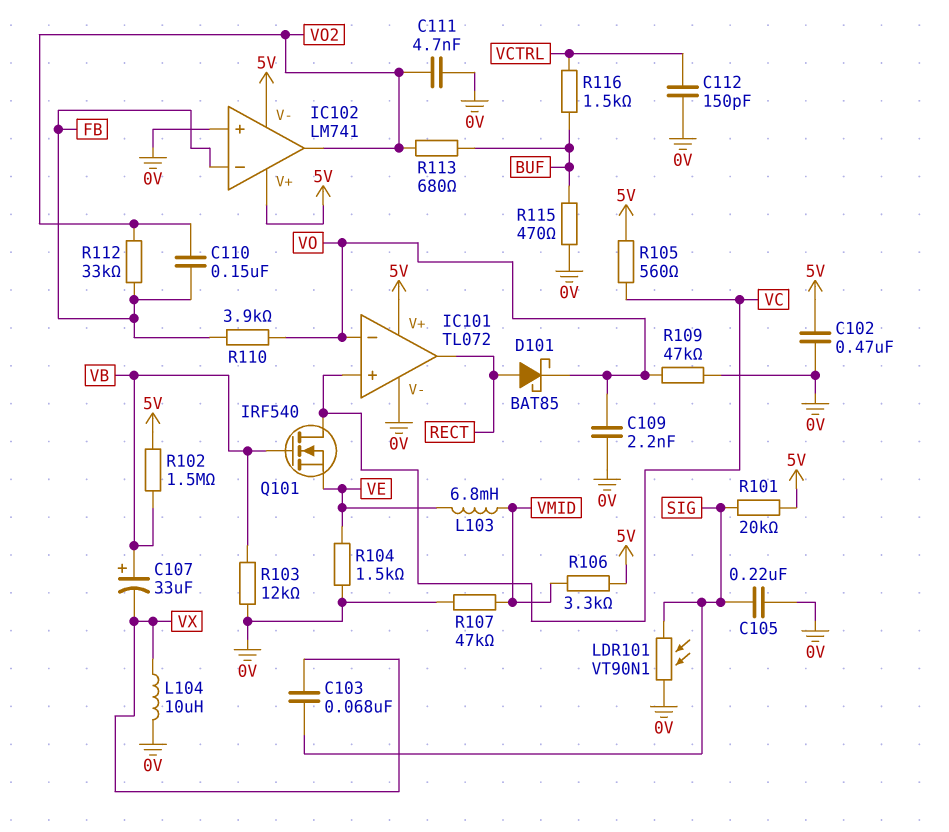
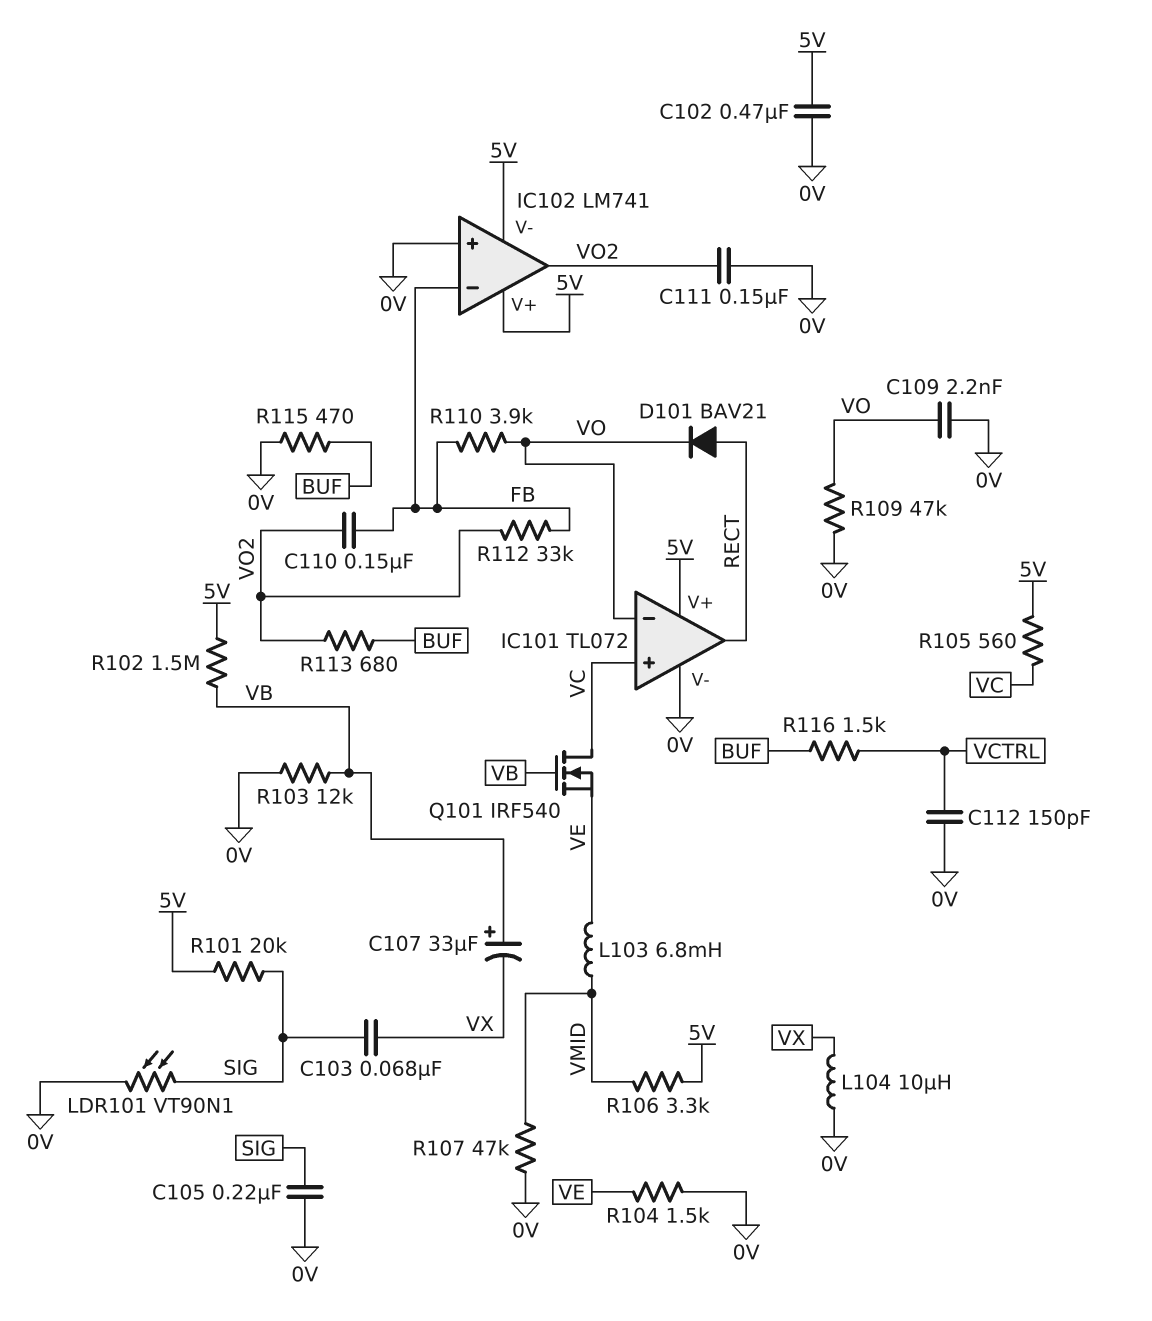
C111: 4.7nF (0V, VO2) -> 150nF (0V, VO2)
D101: schottky BAT85 (A RECT, K VO) -> diode BAV21 (A RECT, K VO)

